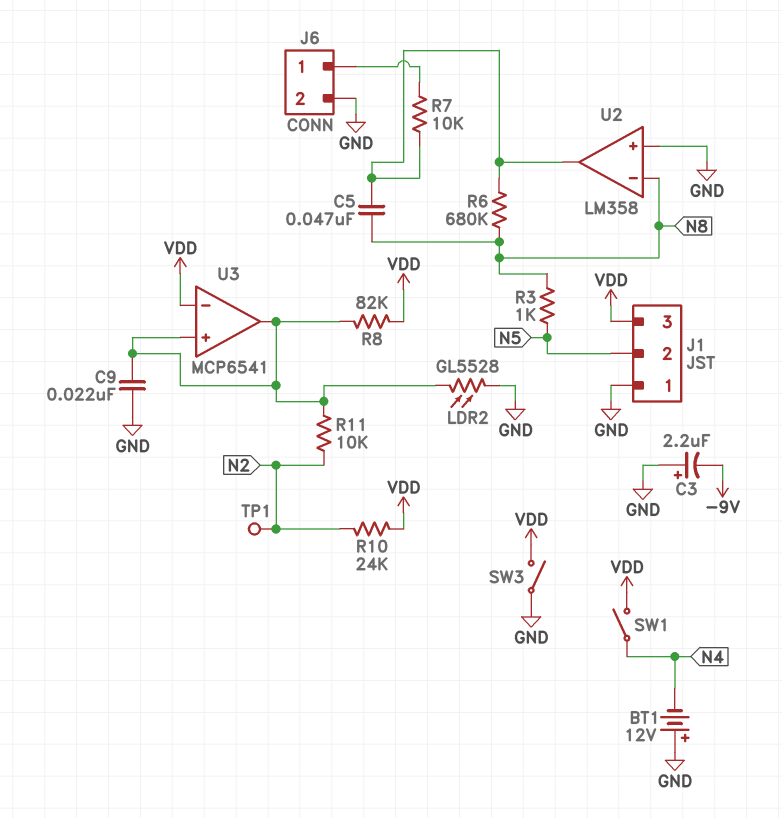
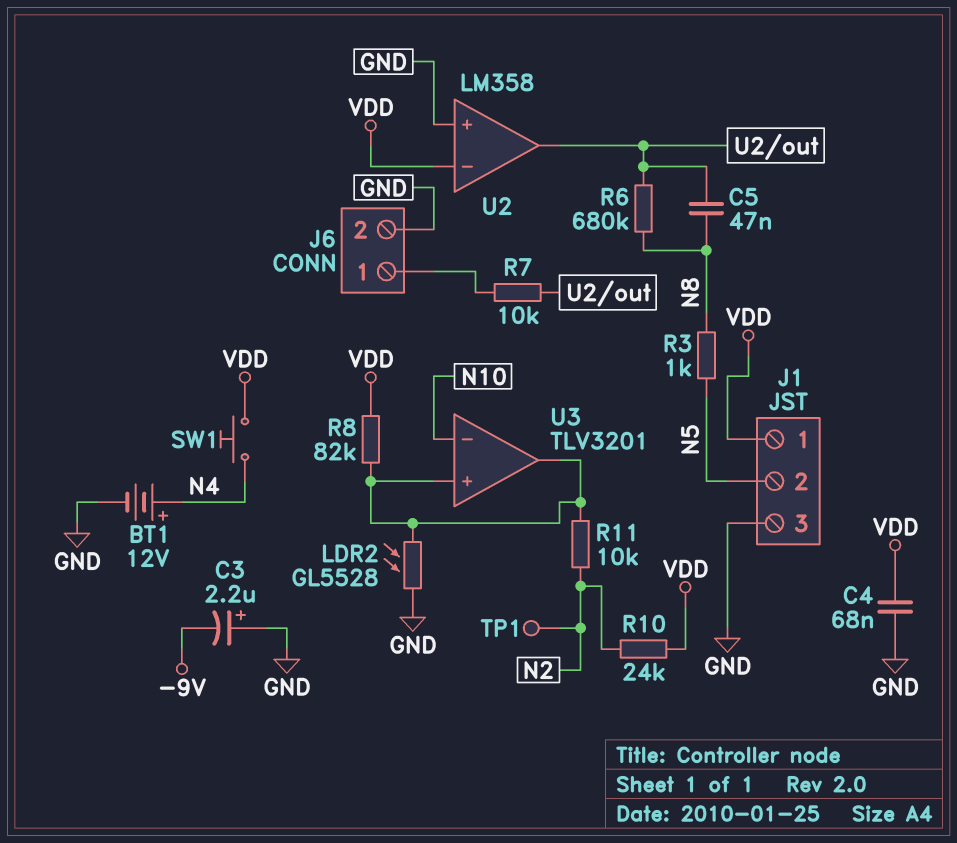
BT1: 12V (plus GND, minus N4) -> 12V (plus N4, minus GND)
C4: none -> 68nF (GND, VDD)
C9: 22nF (GND, U3/in+) -> none
J1 pin 1: GND -> VDD
J1 pin 3: VDD -> GND
SW1: switch (N4, VDD) -> button (N4, VDD)
SW3: switch (GND, VDD) -> none
U2 pin in-: N8 -> VDD
U3: MCP6541 -> TLV3201
U3 pin in-: VDD -> N10

